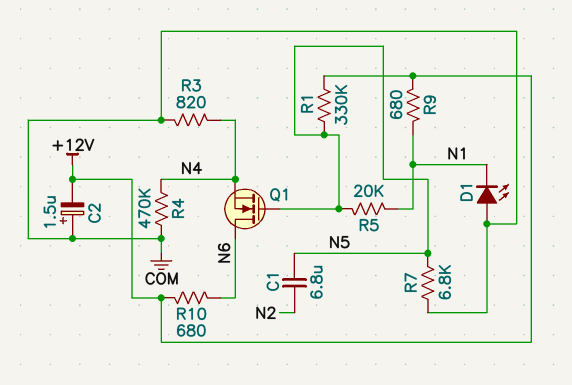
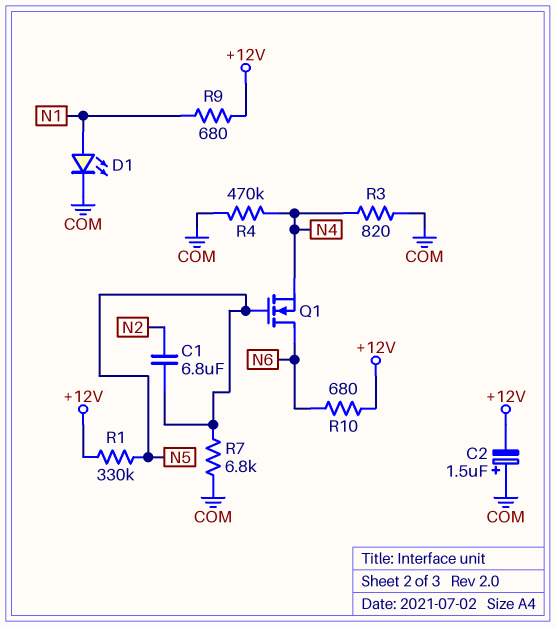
D1: LED (A COM, K N1) -> LED (A N1, K COM)
R5: 20k (N1, N5) -> none

